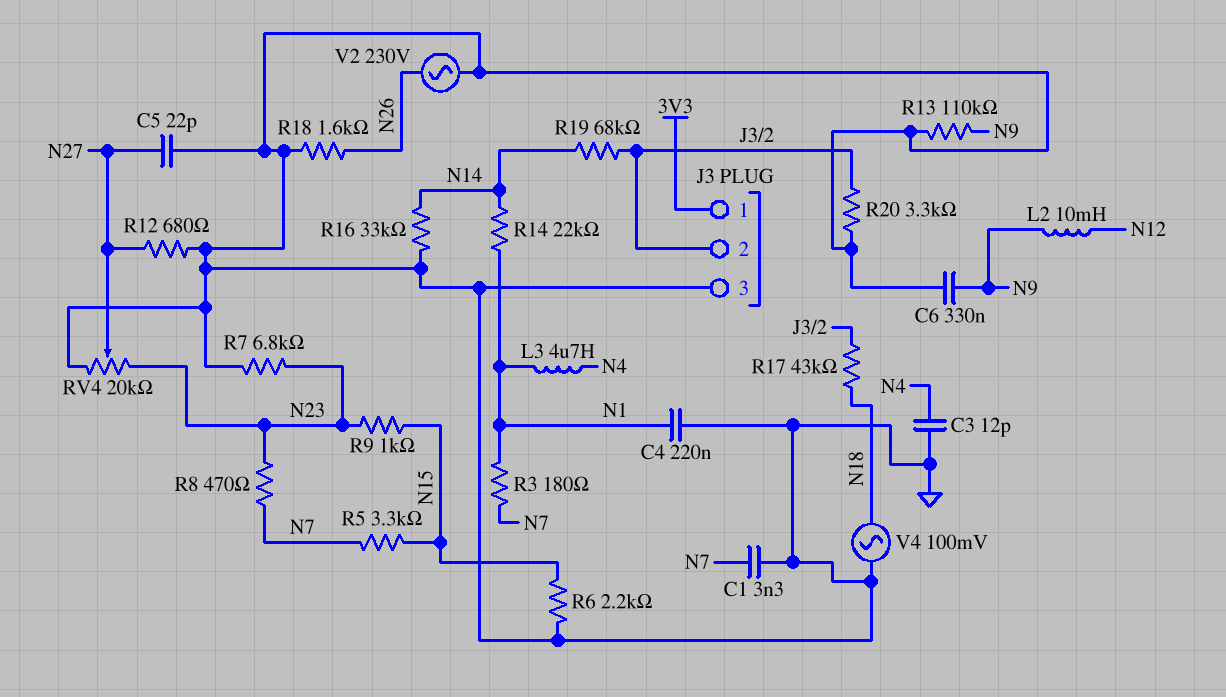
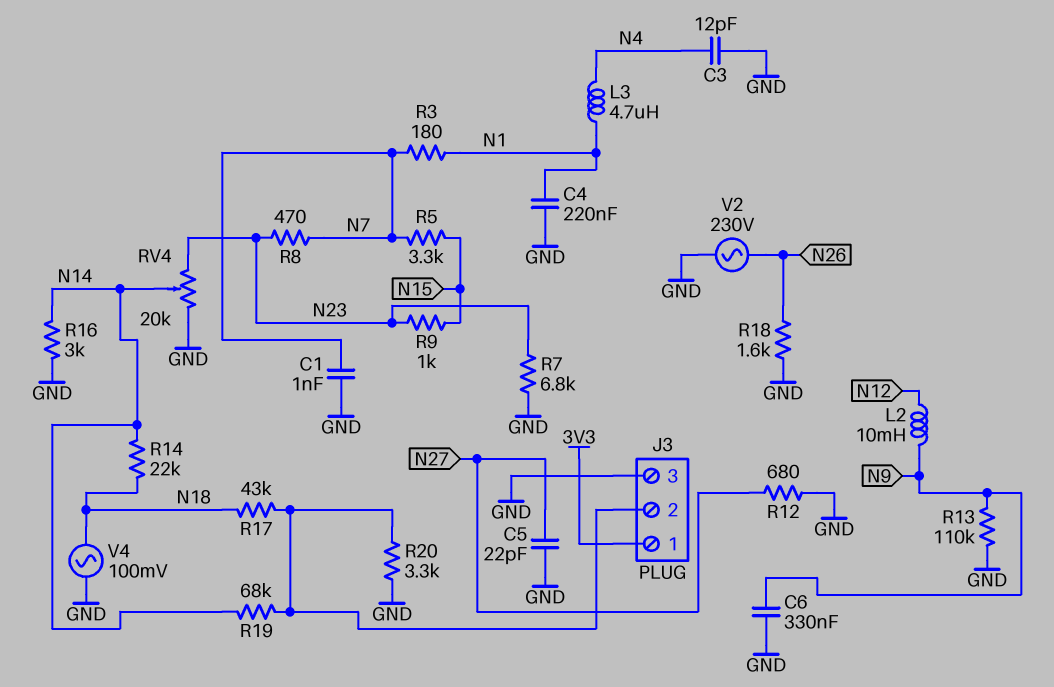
C1: 3.3nF (GND, N7) -> 1nF (GND, N7)
R6: 2.2k (GND, N15) -> none
R14: 22k (N1, N14) -> 22k (N14, N18)
R16: 33k (GND, N14) -> 3k (GND, N14)
RV4: 20k (GND, N23, wiper N27) -> 20k (GND, N23, wiper N14)

